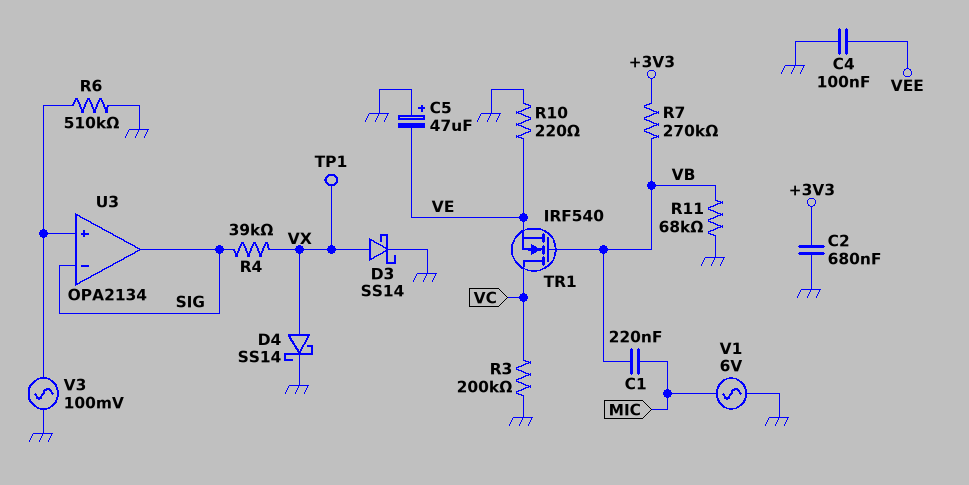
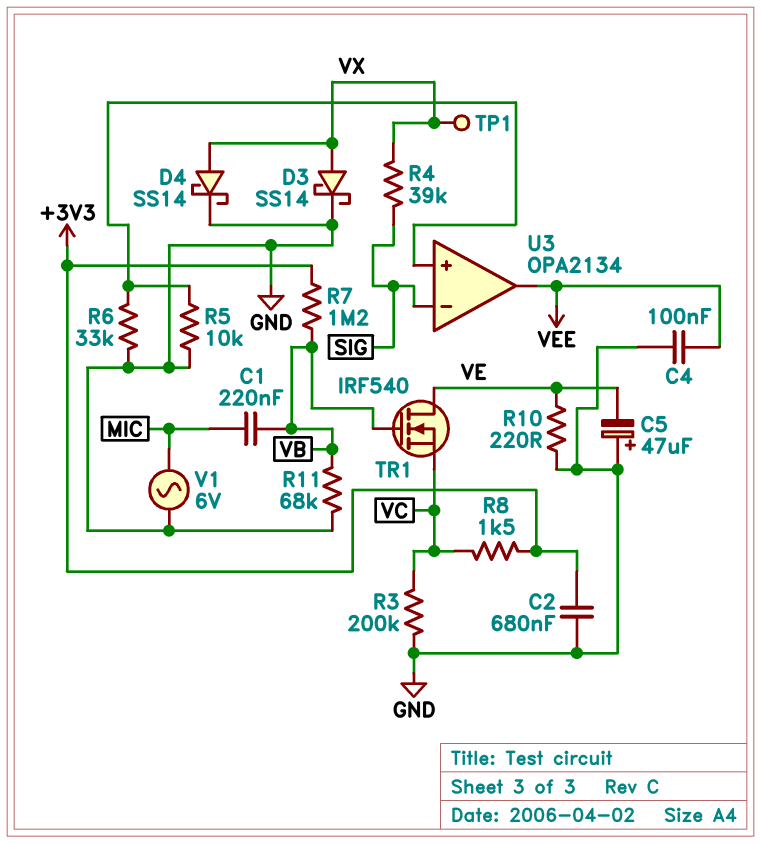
R5: none -> 10k (GND, U3/in+)
R6: 510k (GND, U3/in+) -> 33k (GND, U3/in+)
R7: 270k (+3V3, VB) -> 1.2M (+3V3, VB)
R8: none -> 1.5k (+3V3, VC)
TR1: NMOS IRF540 (G VB, D VC, S VE) -> NMOS IRF540 (G VB, D VE, S VC)
U3 pin out: SIG -> VEE
V3: AC 100mV (GND, U3/in+) -> none

